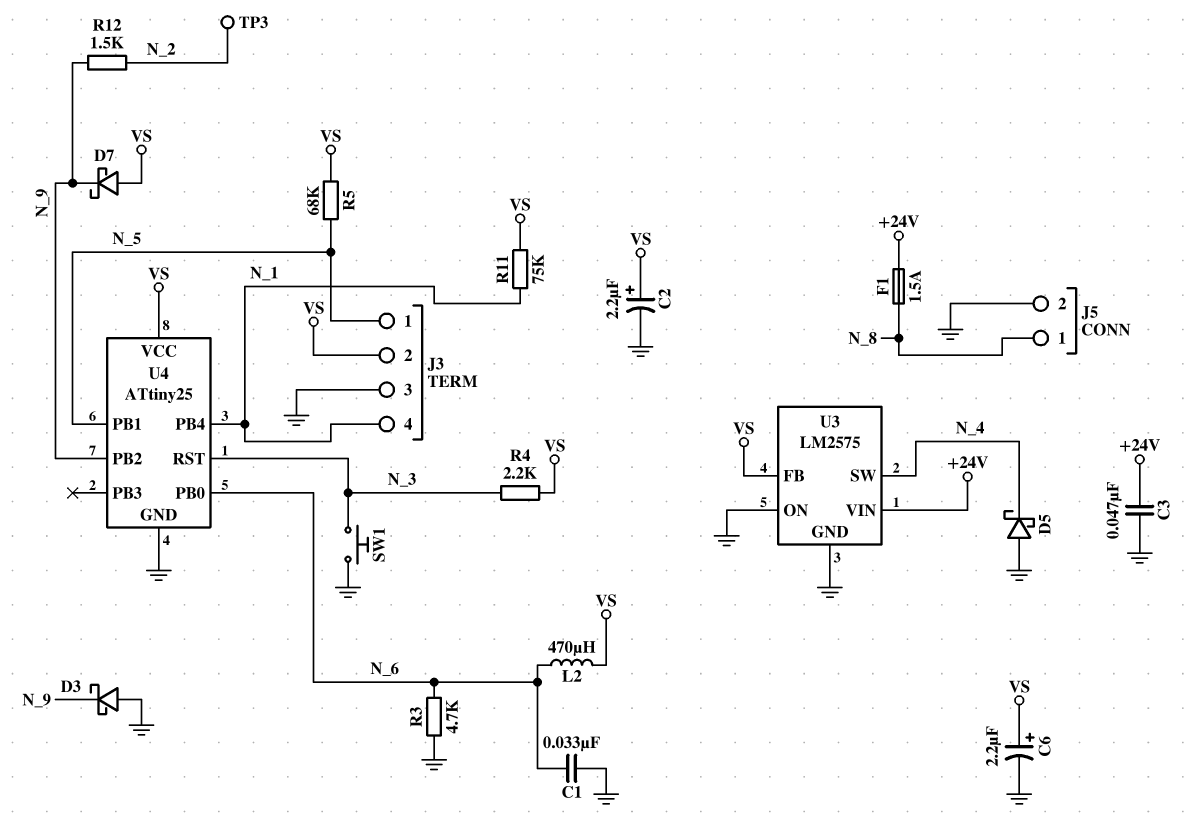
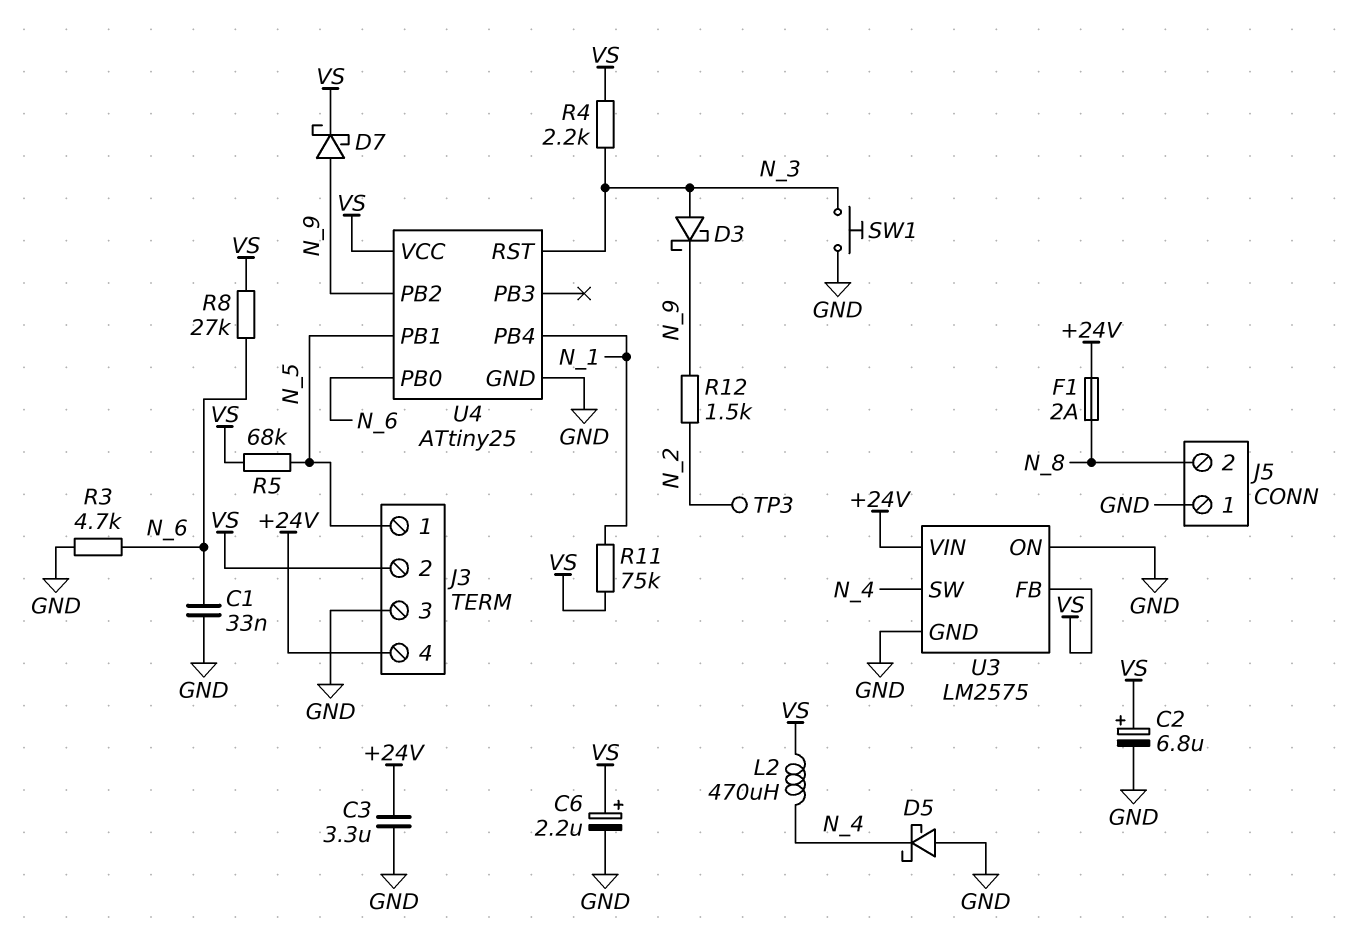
C2: 2.2uF (plus VS, minus GND) -> 6.8uF (plus VS, minus GND)
C3: 47nF (+24V, GND) -> 3.3uF (+24V, GND)
D3: schottky (A GND, K N_9) -> schottky (A N_3, K N_9)
D7: schottky (A VS, K N_9) -> schottky (A N_9, K VS)
F1: 1.5A (+24V, N_8) -> 2A (+24V, N_8)
J3 pin 4: N_1 -> +24V
J5 pin 1: N_8 -> GND
J5 pin 2: GND -> N_8
L2: 470uH (N_6, VS) -> 470uH (N_4, VS)
R8: none -> 27k (N_6, VS)

